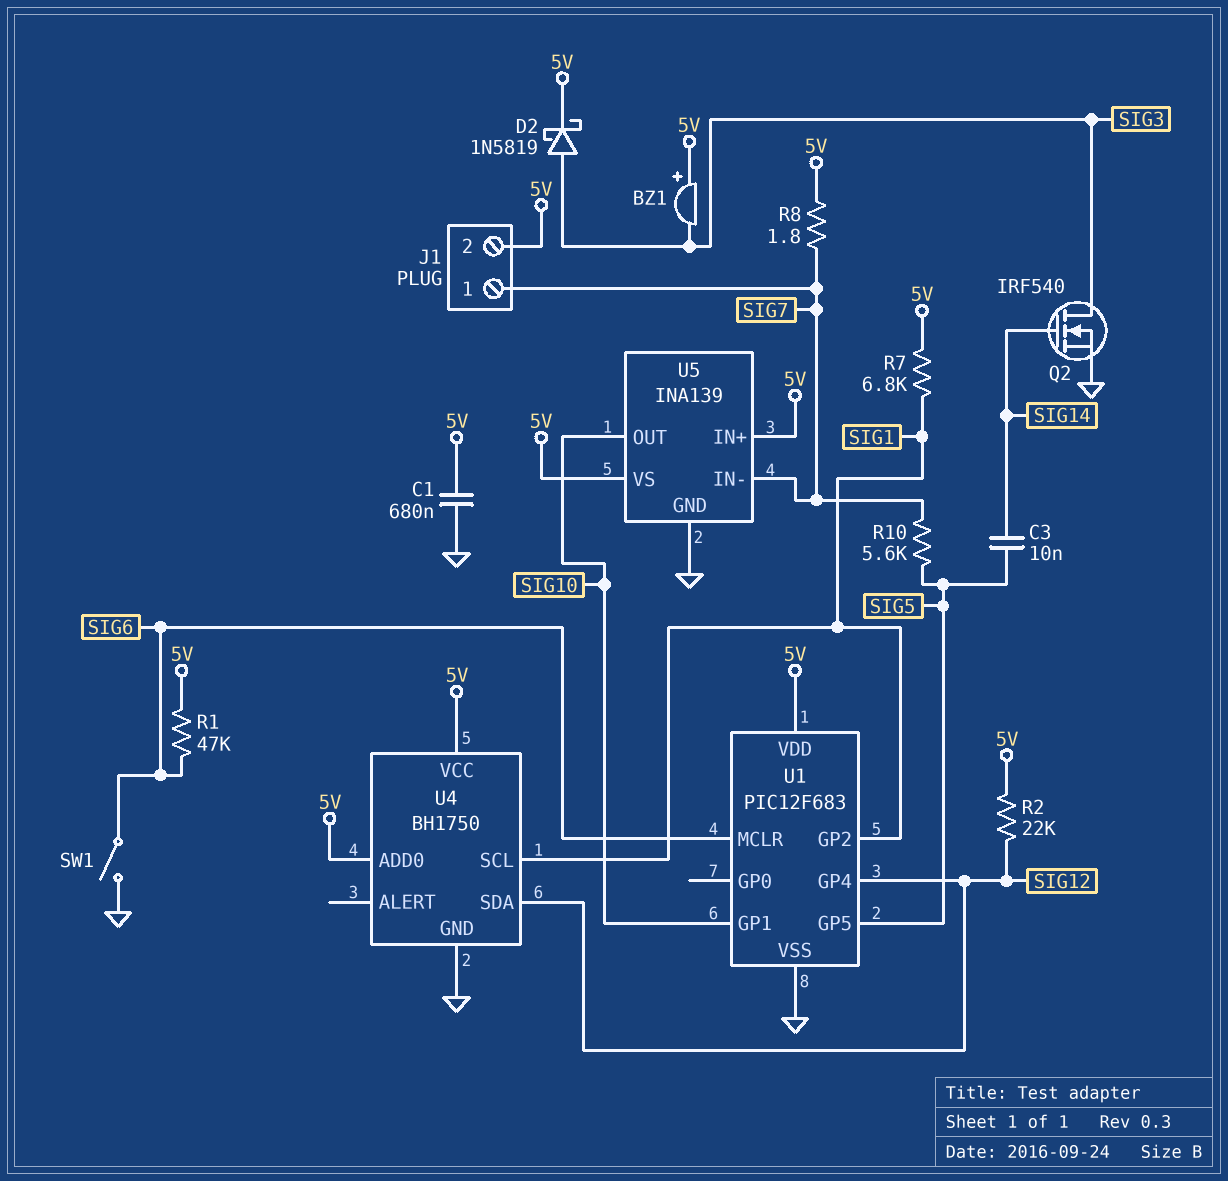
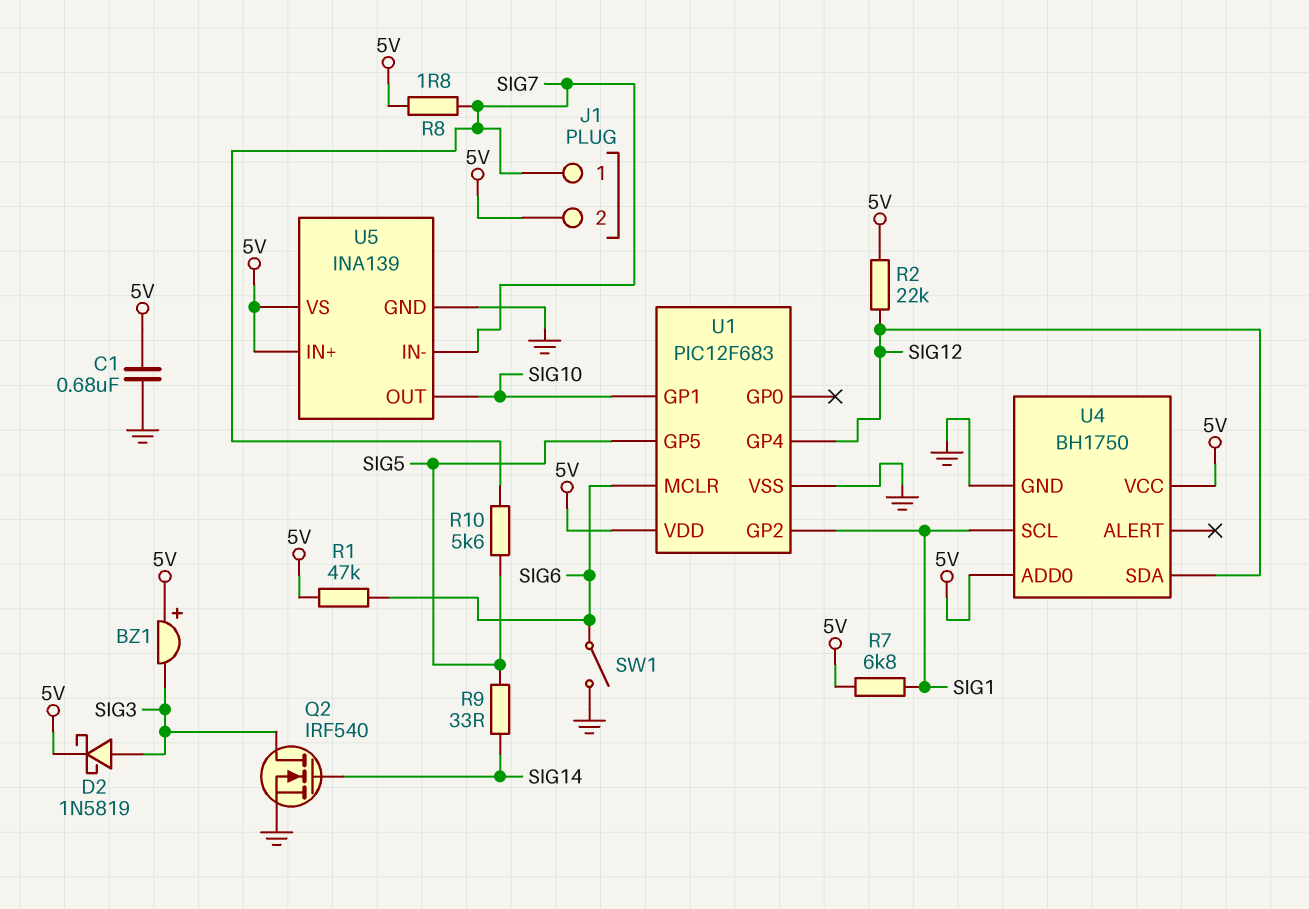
C3: 10nF (SIG5, SIG14) -> none
R9: none -> 33 (SIG5, SIG14)

